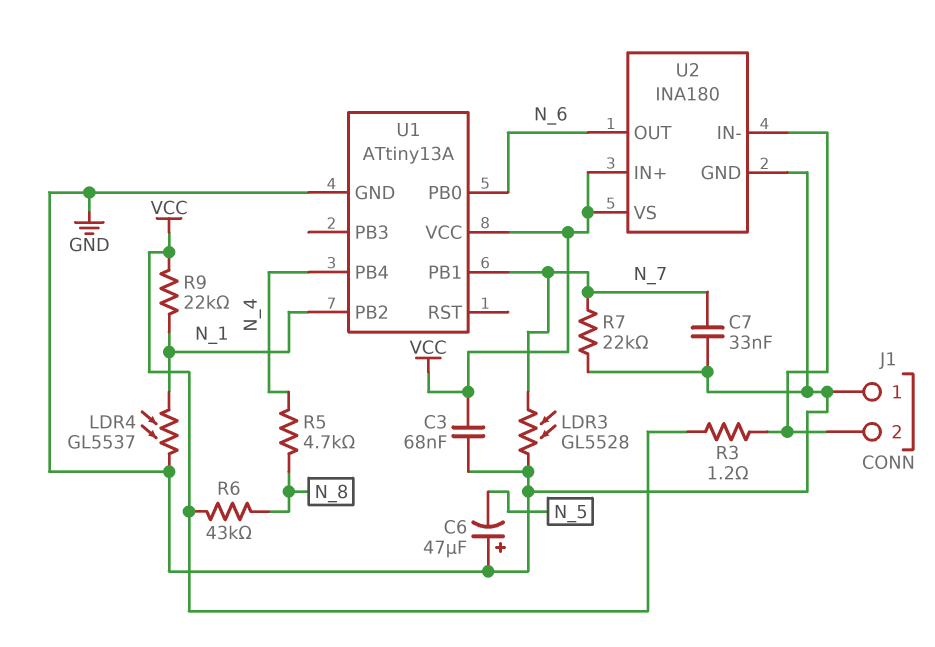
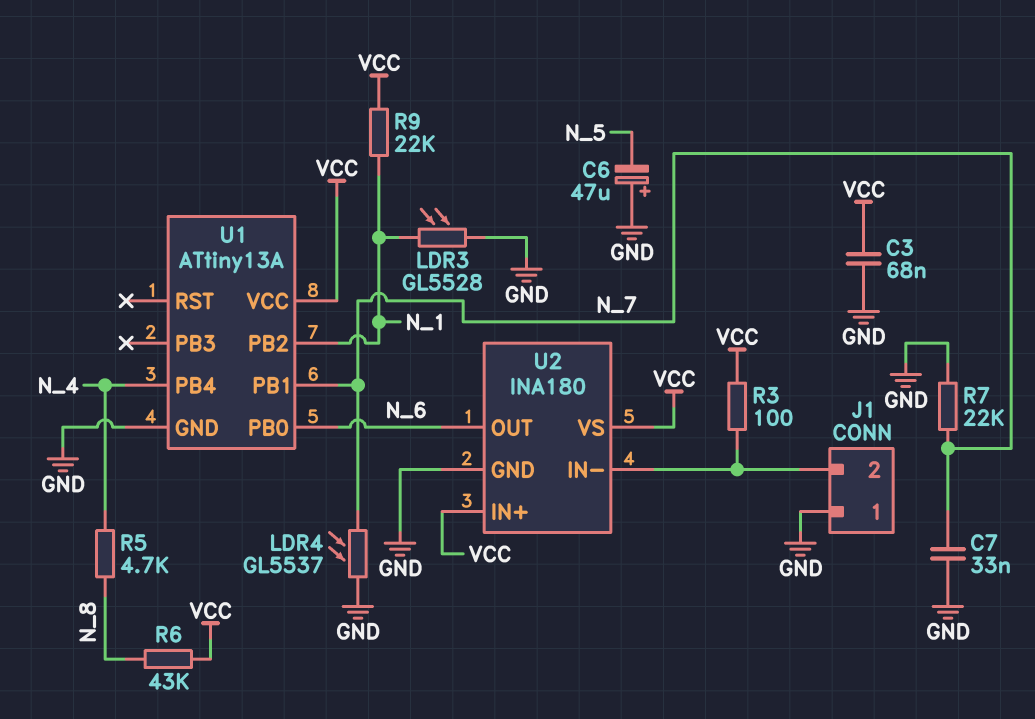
LDR3: GL5528 (GND, N_7) -> GL5528 (GND, N_1)
LDR4: GL5537 (GND, N_1) -> GL5537 (GND, N_7)
R3: 1.2 (J1/2, VCC) -> 100 (J1/2, VCC)

